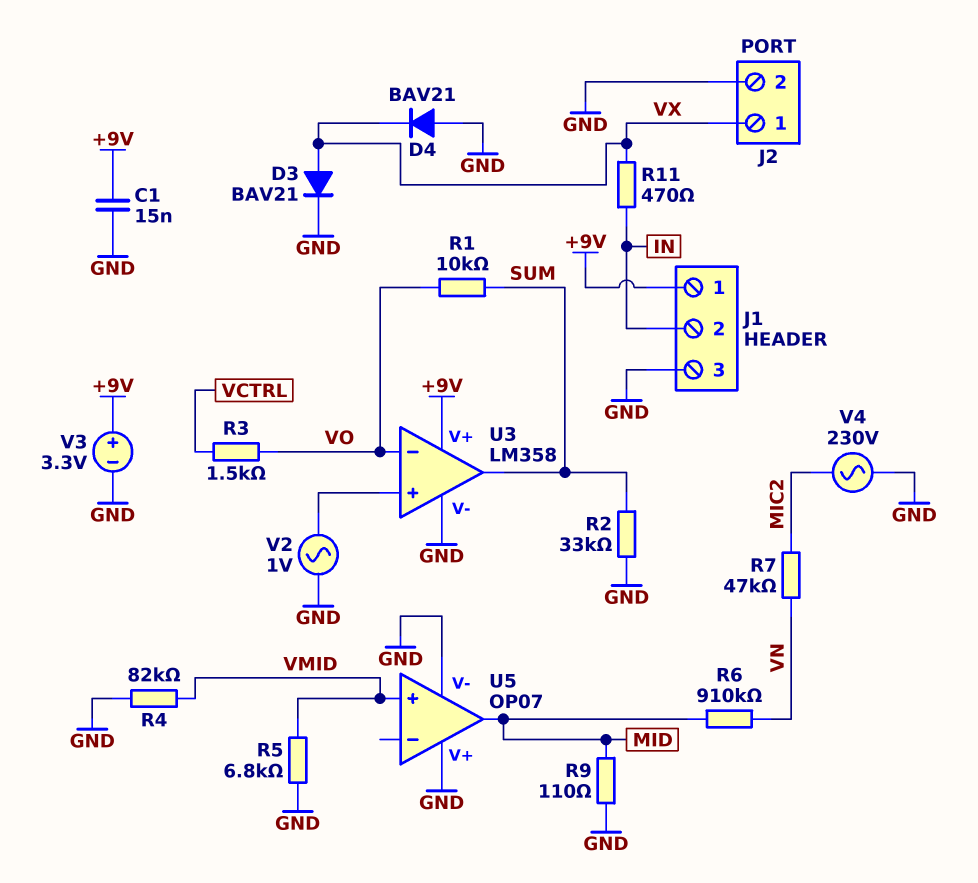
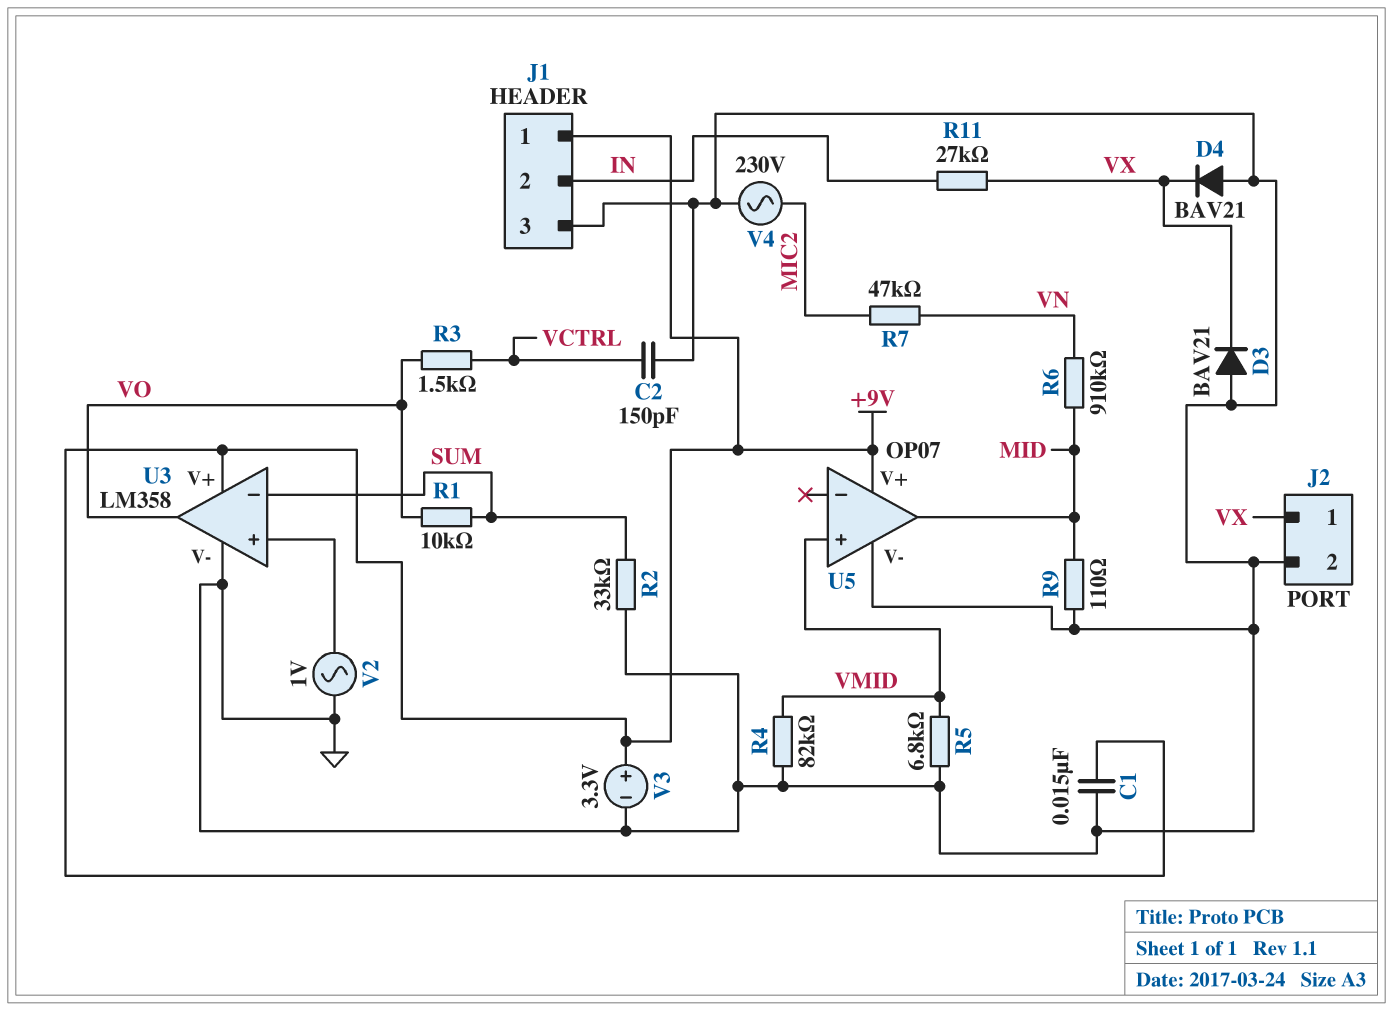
C2: none -> 150pF (GND, VCTRL)
D3: diode BAV21 (A VX, K GND) -> diode BAV21 (A GND, K VX)
R11: 470 (IN, VX) -> 27k (IN, VX)
U3 pin in-: VO -> SUM
U3 pin out: SUM -> VO
U5 pin V+: GND -> +9V

